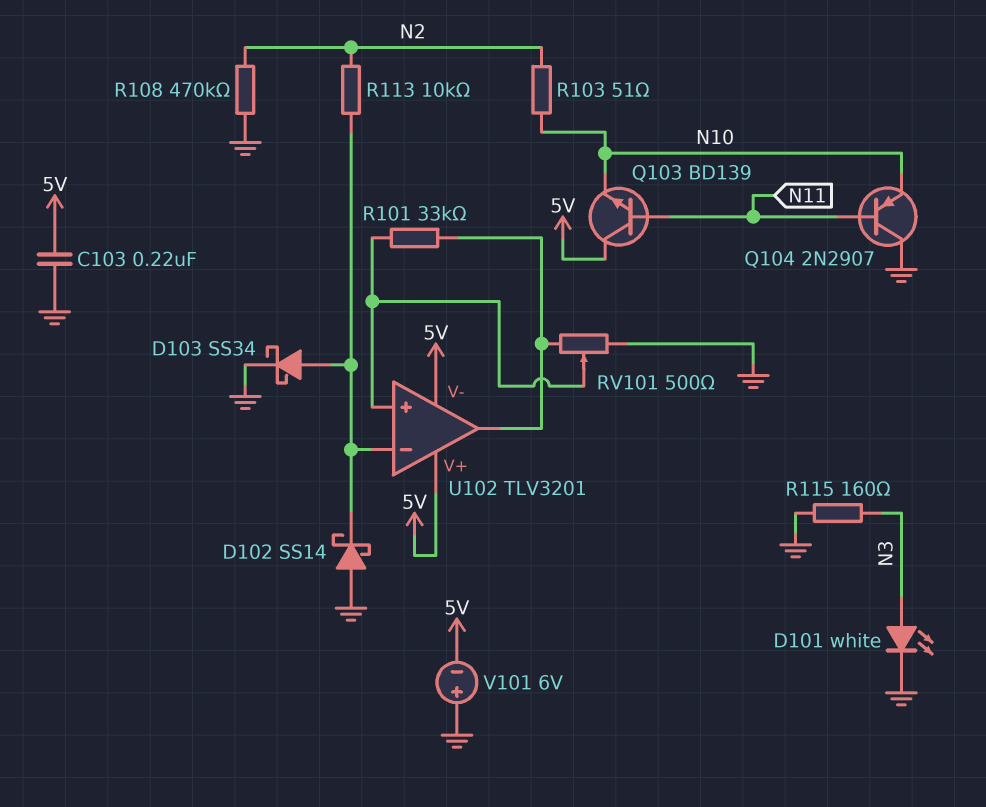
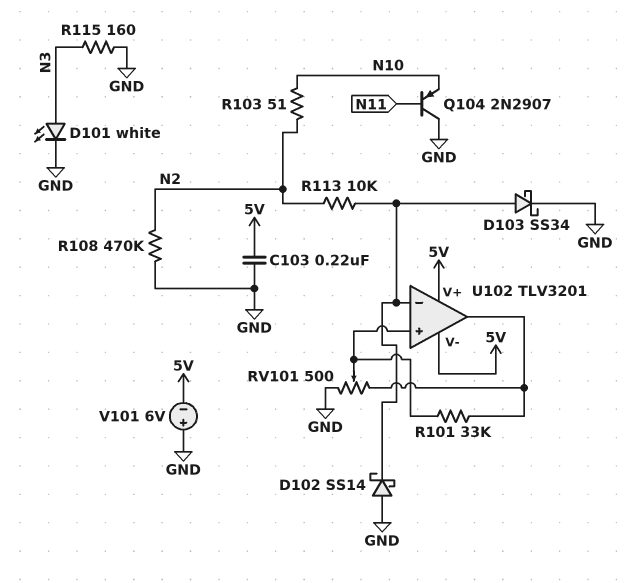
Q103: NPN BD139 (B N11, C 5V, E N10) -> none

